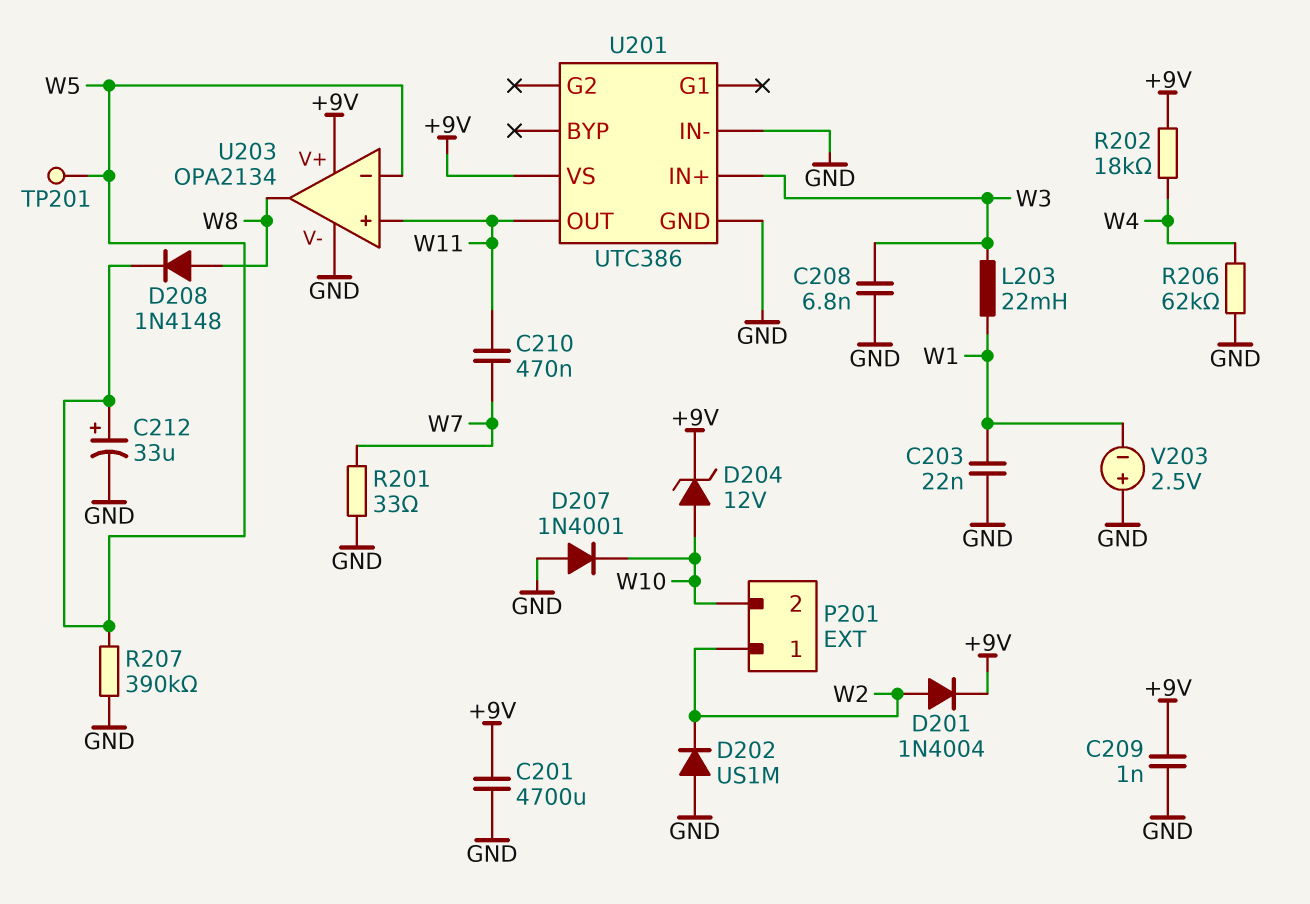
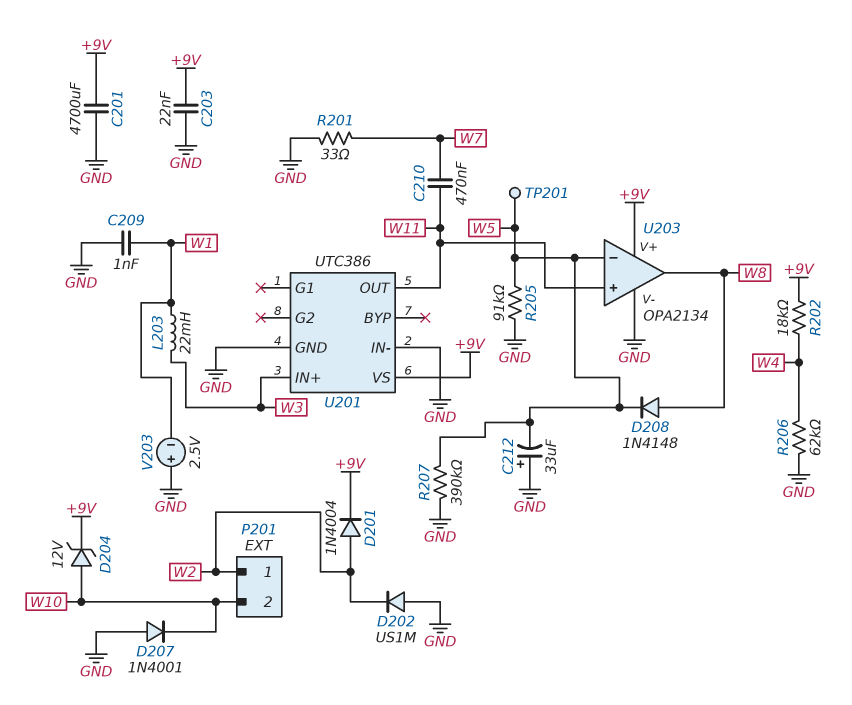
C203: 22nF (GND, W1) -> 22nF (+9V, GND)
C208: 6.8nF (GND, W3) -> none
C209: 1nF (+9V, GND) -> 1nF (GND, W1)
C212: 33uF (plus W5, minus GND) -> 33uF (plus GND, minus W5)
R205: none -> 91k (GND, W5)

